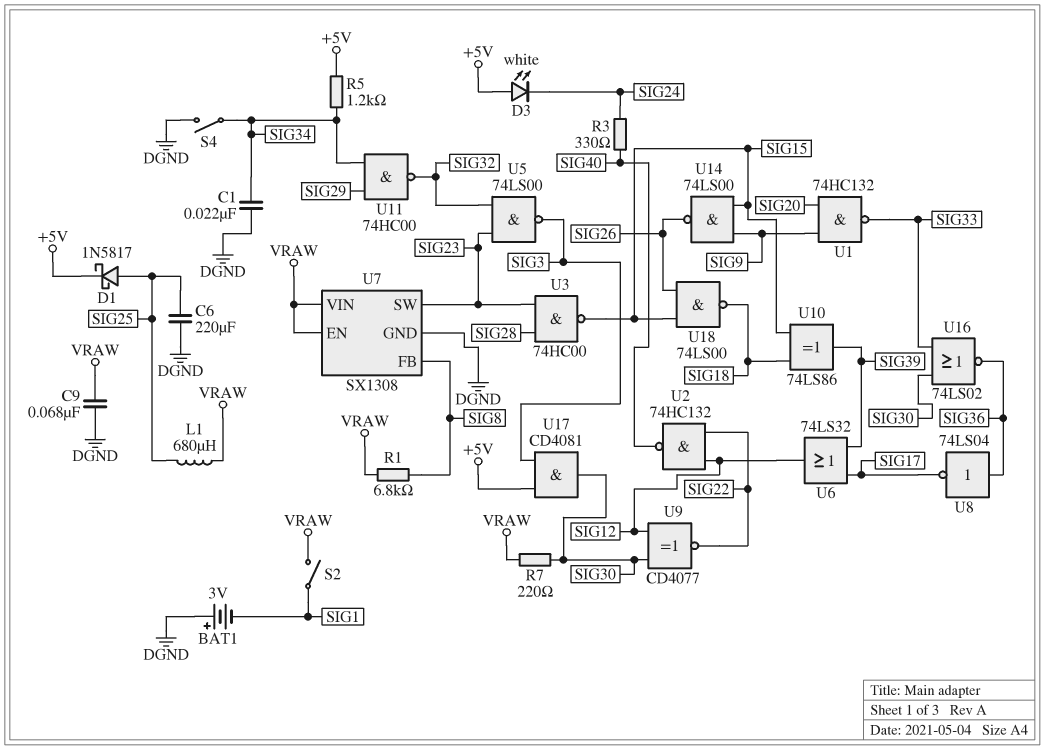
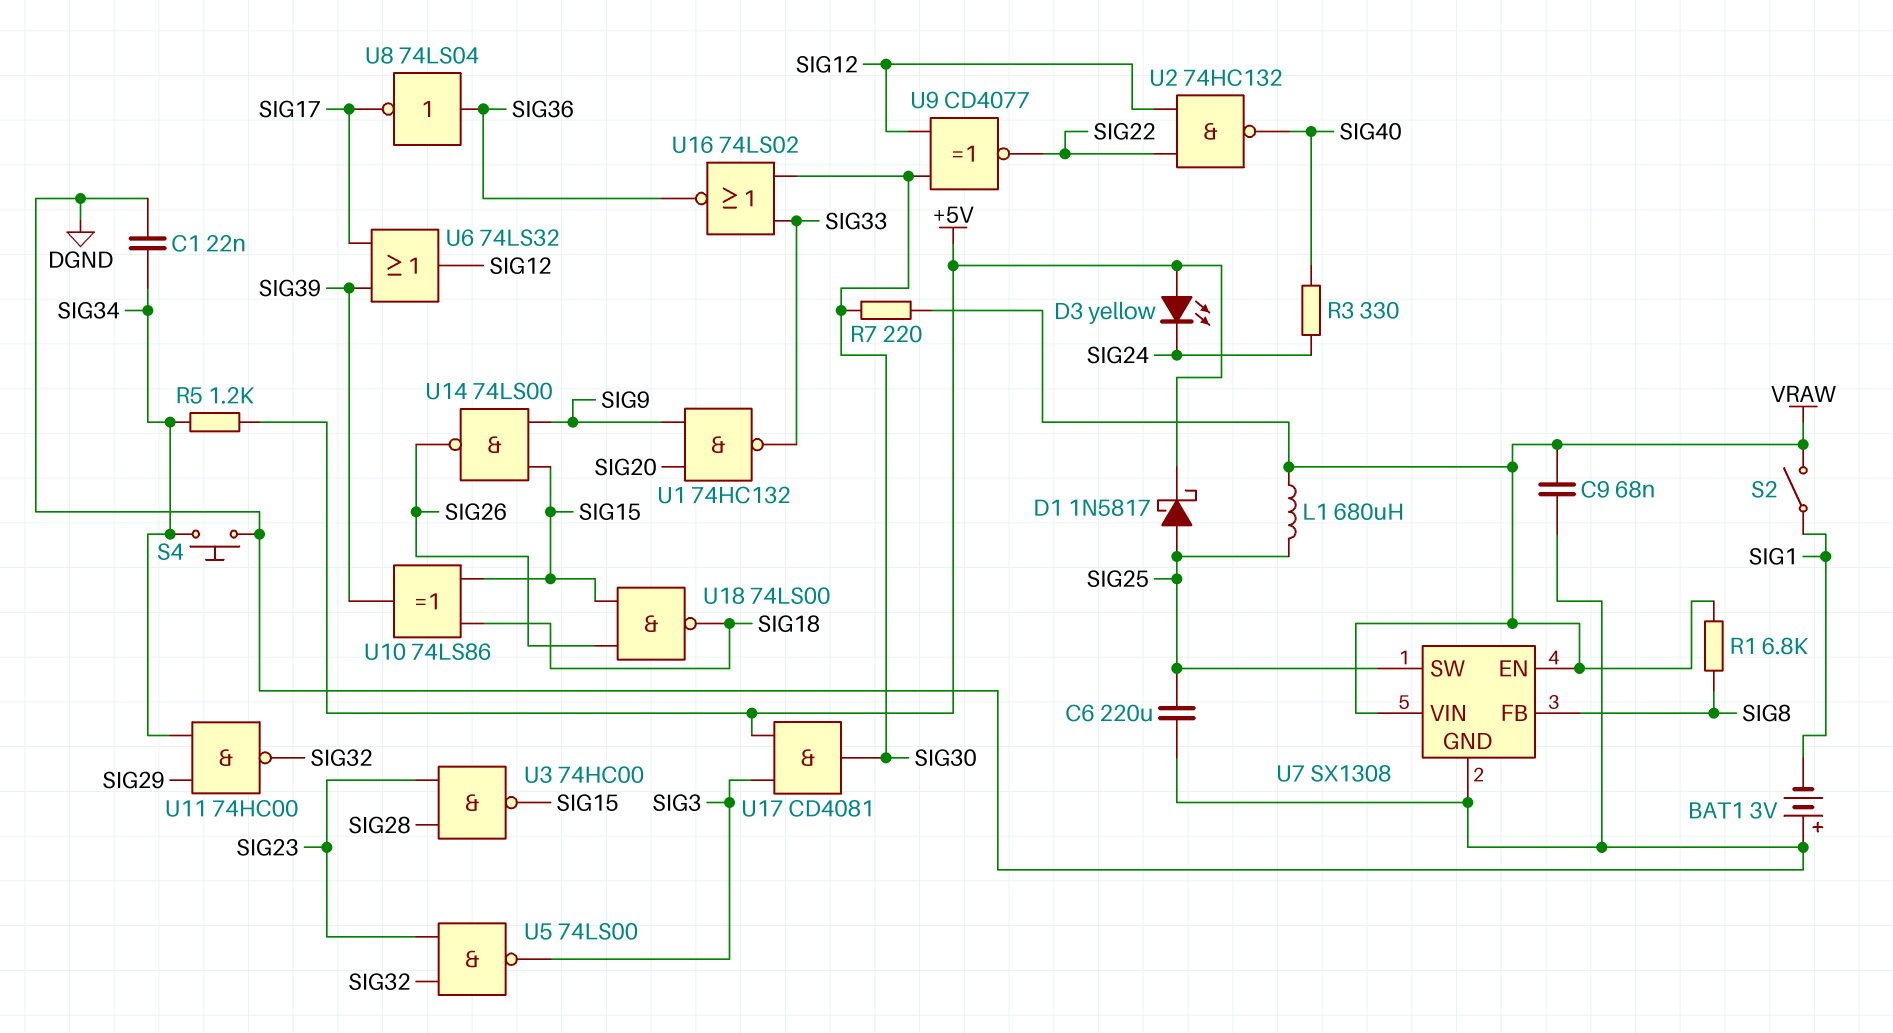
D3: LED white (A +5V, K SIG24) -> LED yellow (A +5V, K SIG24)
S4: switch (DGND, SIG34) -> button (DGND, SIG34)
U7 pin SW: SIG23 -> SIG25

